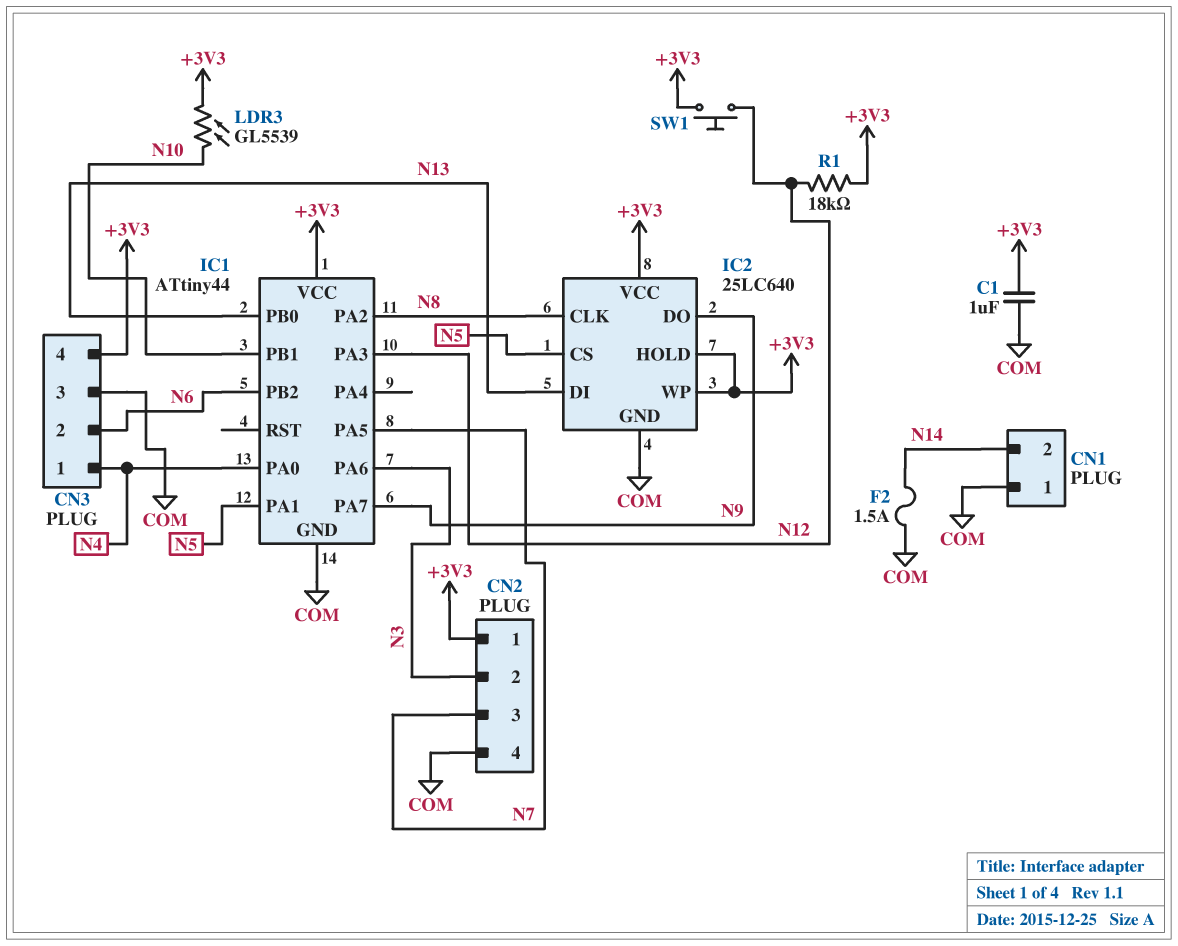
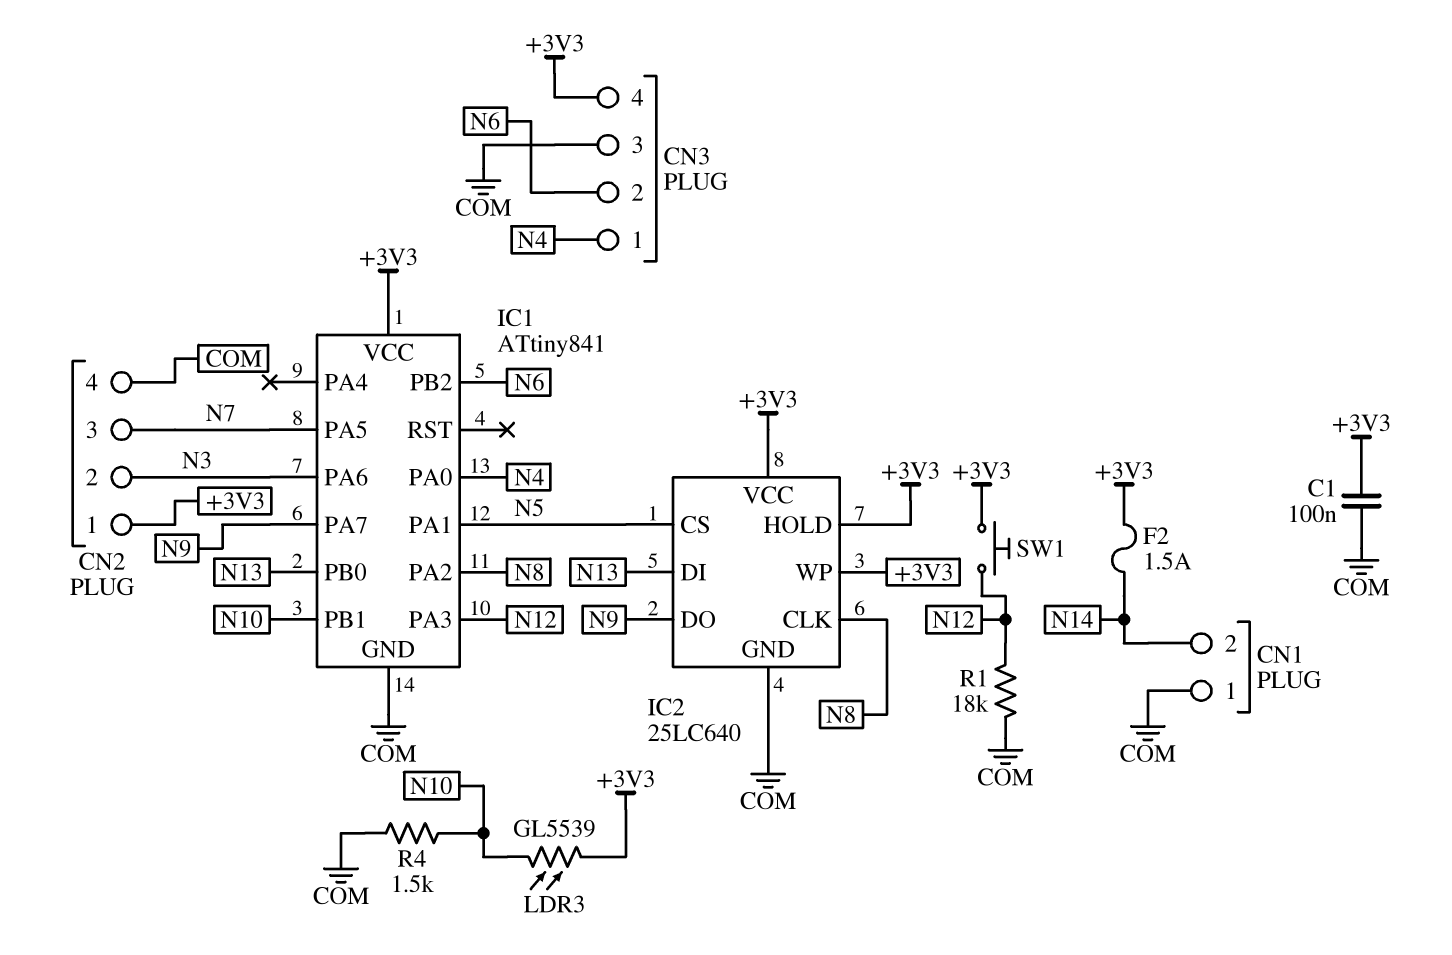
C1: 1uF (+3V3, COM) -> 100nF (+3V3, COM)
F2: 1.5A (COM, N14) -> 1.5A (+3V3, N14)
IC1: ATtiny44 -> ATtiny841
R1: 18k (+3V3, N12) -> 18k (COM, N12)
R4: none -> 1.5k (COM, N10)

